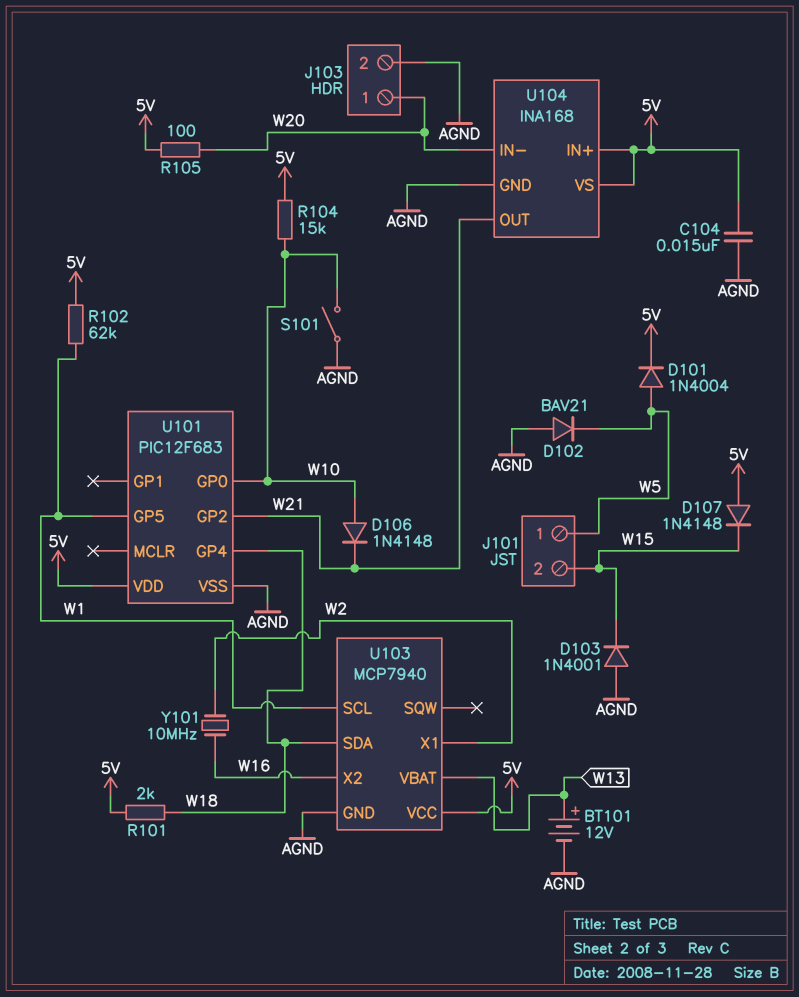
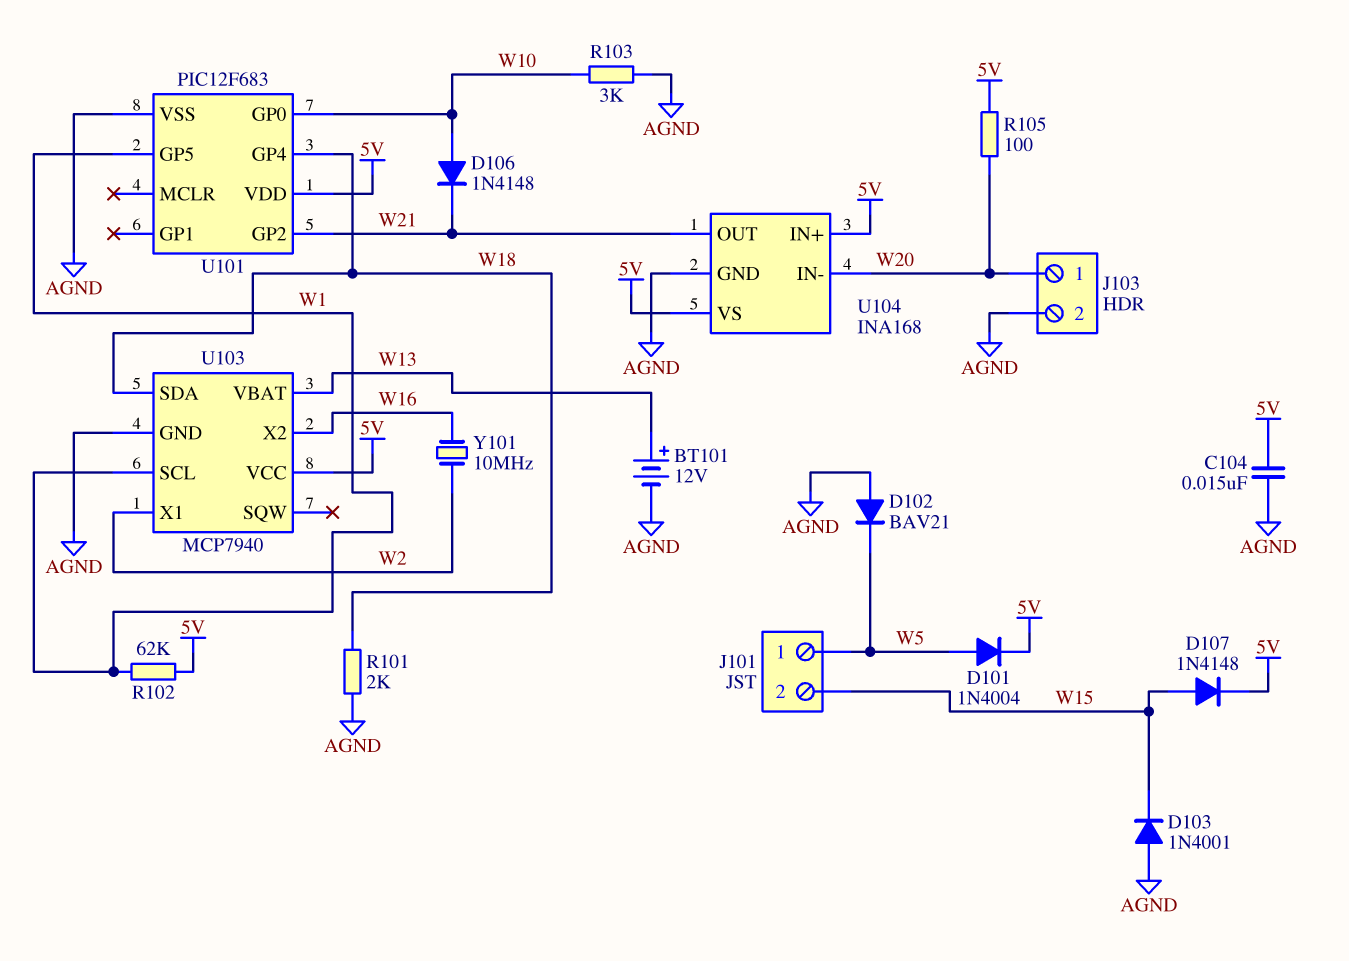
D107: diode 1N4148 (A 5V, K W15) -> diode 1N4148 (A W15, K 5V)
R101: 2k (5V, W18) -> 2k (AGND, W18)
R103: none -> 3k (AGND, W10)
R104: 15k (5V, W10) -> none
S101: switch (AGND, W10) -> none

